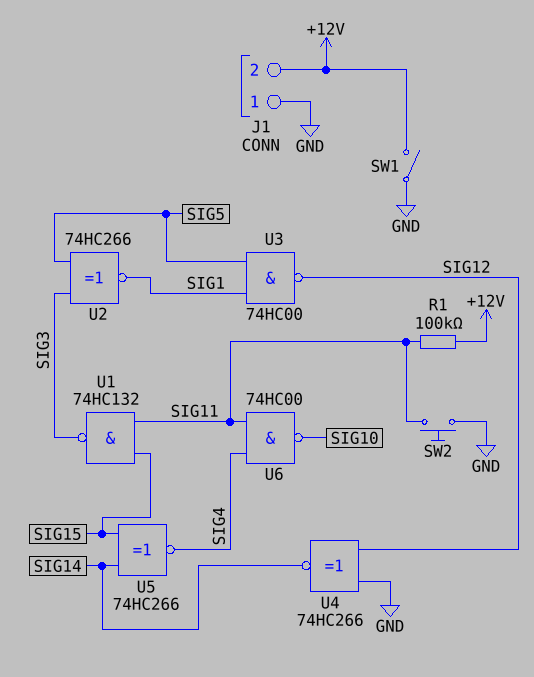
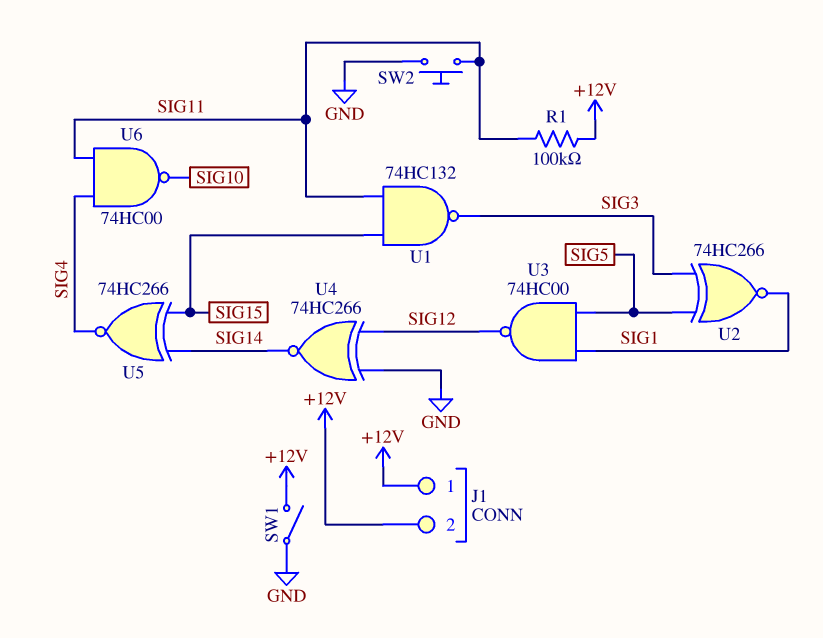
J1 pin 1: GND -> +12V

